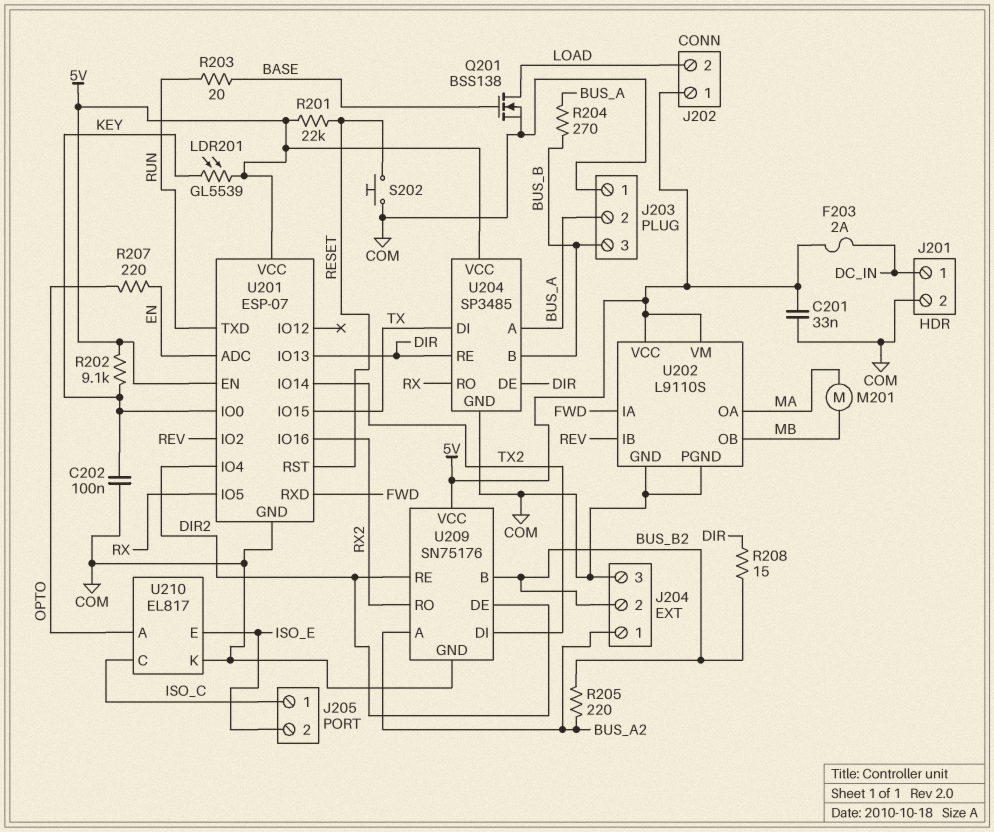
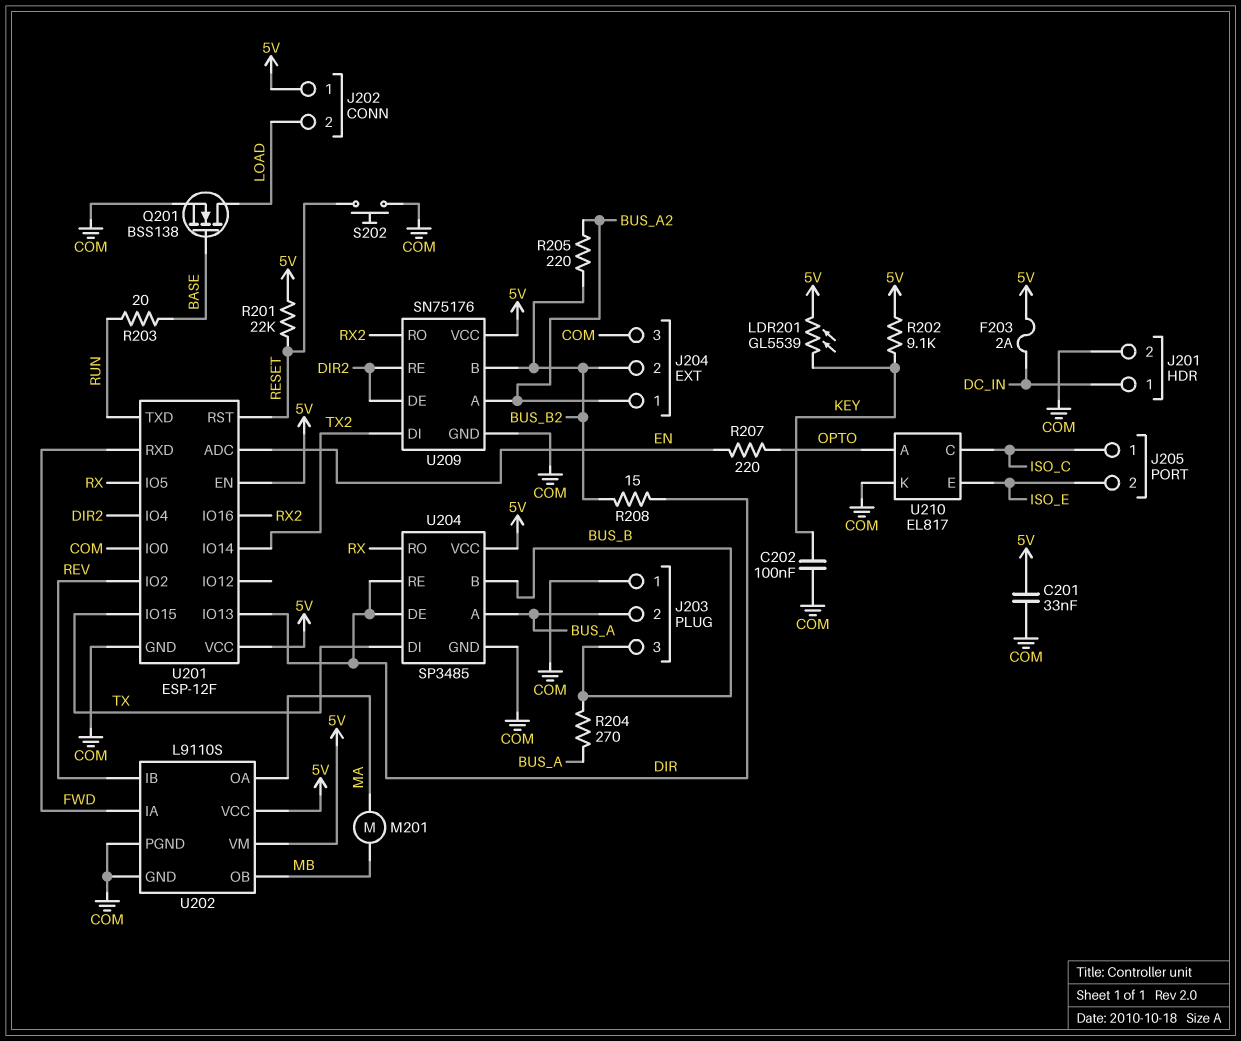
U201: ESP-07 -> ESP-12F
U201 pin IO0: KEY -> COM

